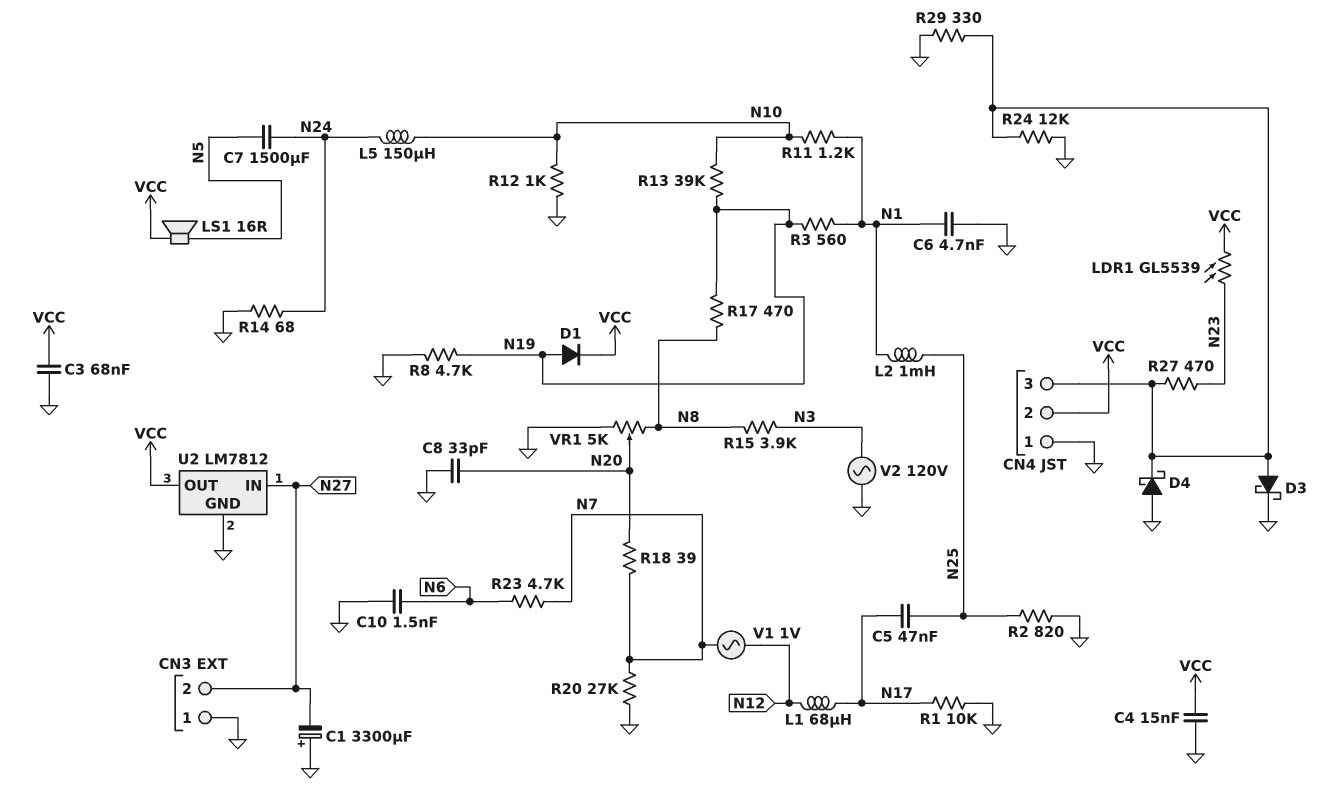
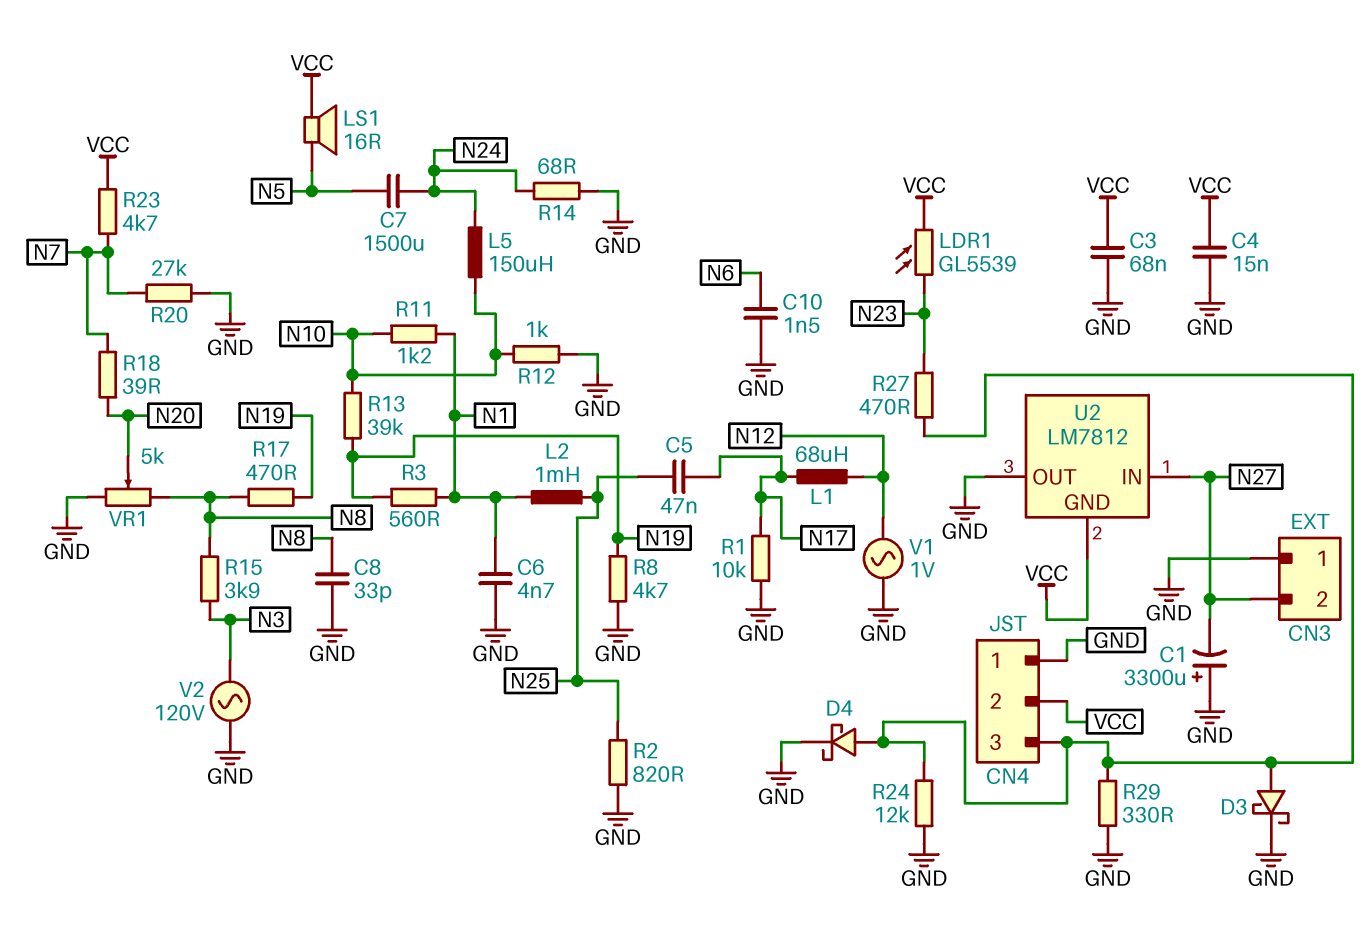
C8: 33pF (GND, N20) -> 33pF (GND, N8)
D1: diode (A N19, K VCC) -> none
D4: schottky (A GND, K CN4/3) -> schottky (A CN4/3, K GND)
R23: 4.7k (N6, N7) -> 4.7k (N7, VCC)
U2 pin GND: GND -> VCC
U2 pin OUT: VCC -> GND
V1: AC 1V (N7, N12) -> AC 1V (GND, N12)

